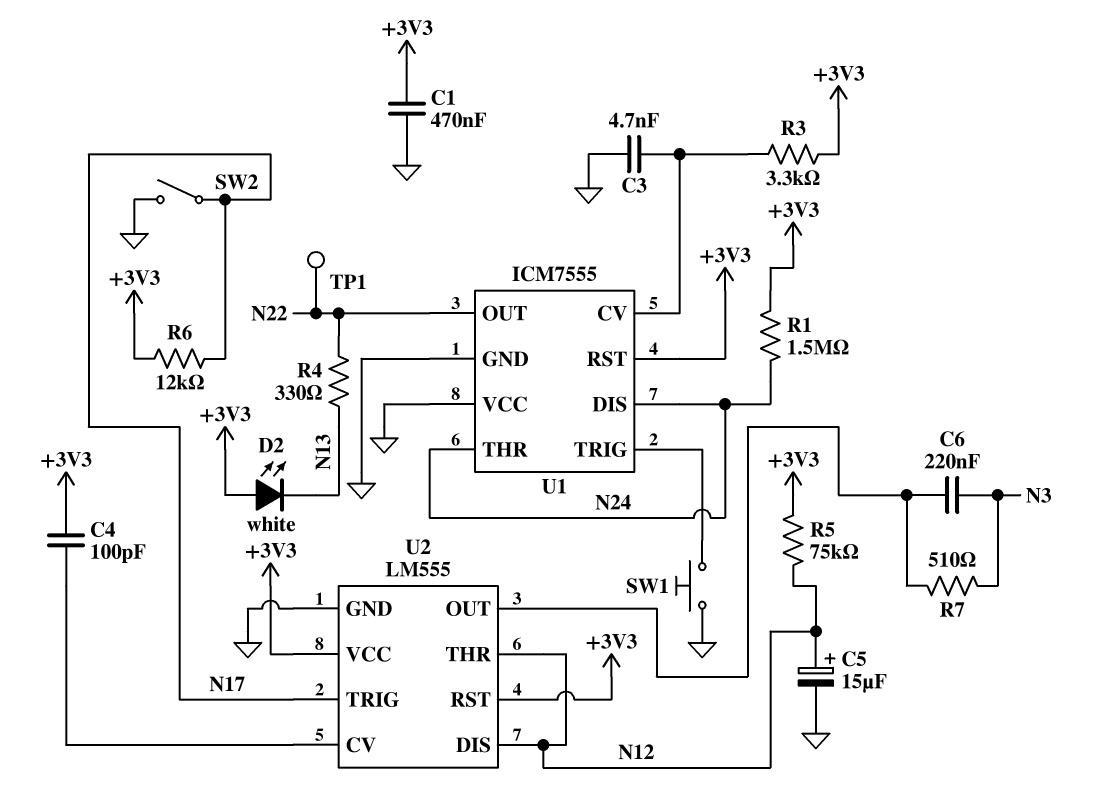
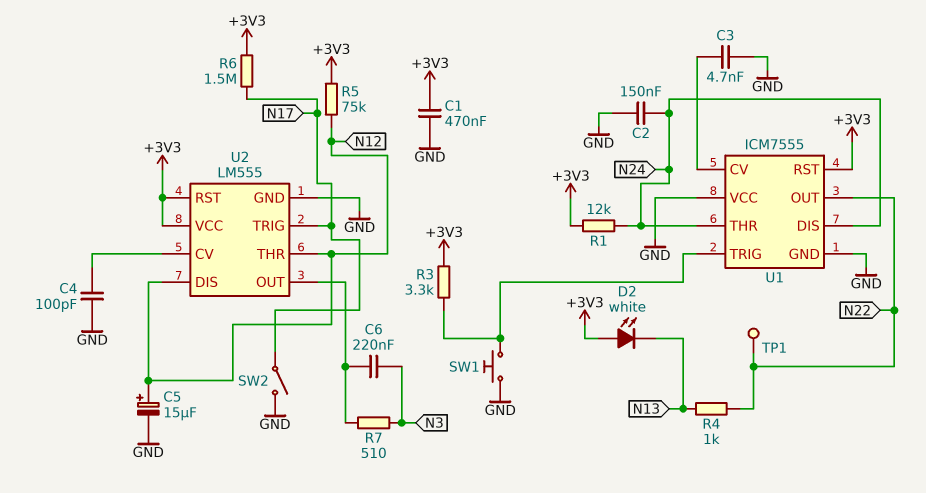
C2: none -> 150nF (GND, N24)
C4: 100pF (+3V3, U2/CV) -> 100pF (GND, U2/CV)
R1: 1.5M (+3V3, N24) -> 12k (+3V3, N24)
R3: 3.3k (+3V3, U1/CV) -> 3.3k (+3V3, U1/TRIG)
R4: 330 (N13, N22) -> 1k (N13, N22)
R6: 12k (+3V3, N17) -> 1.5M (+3V3, N17)

